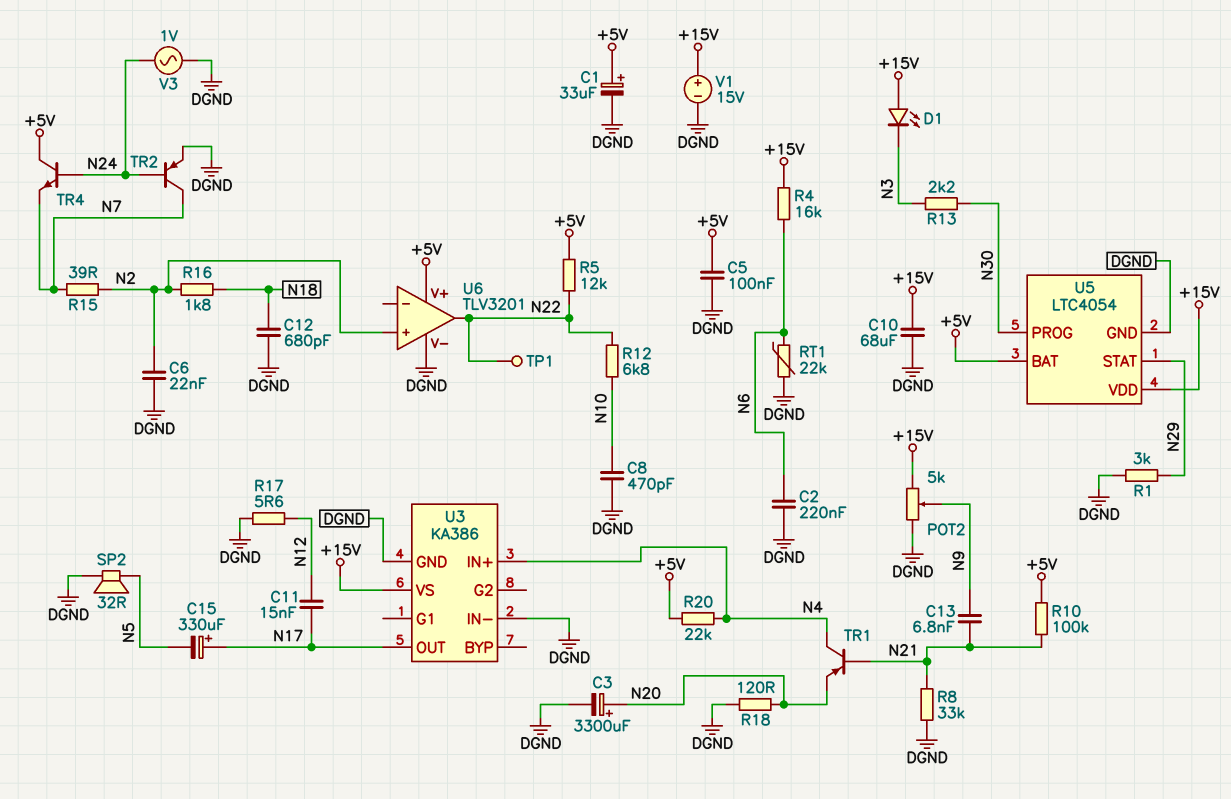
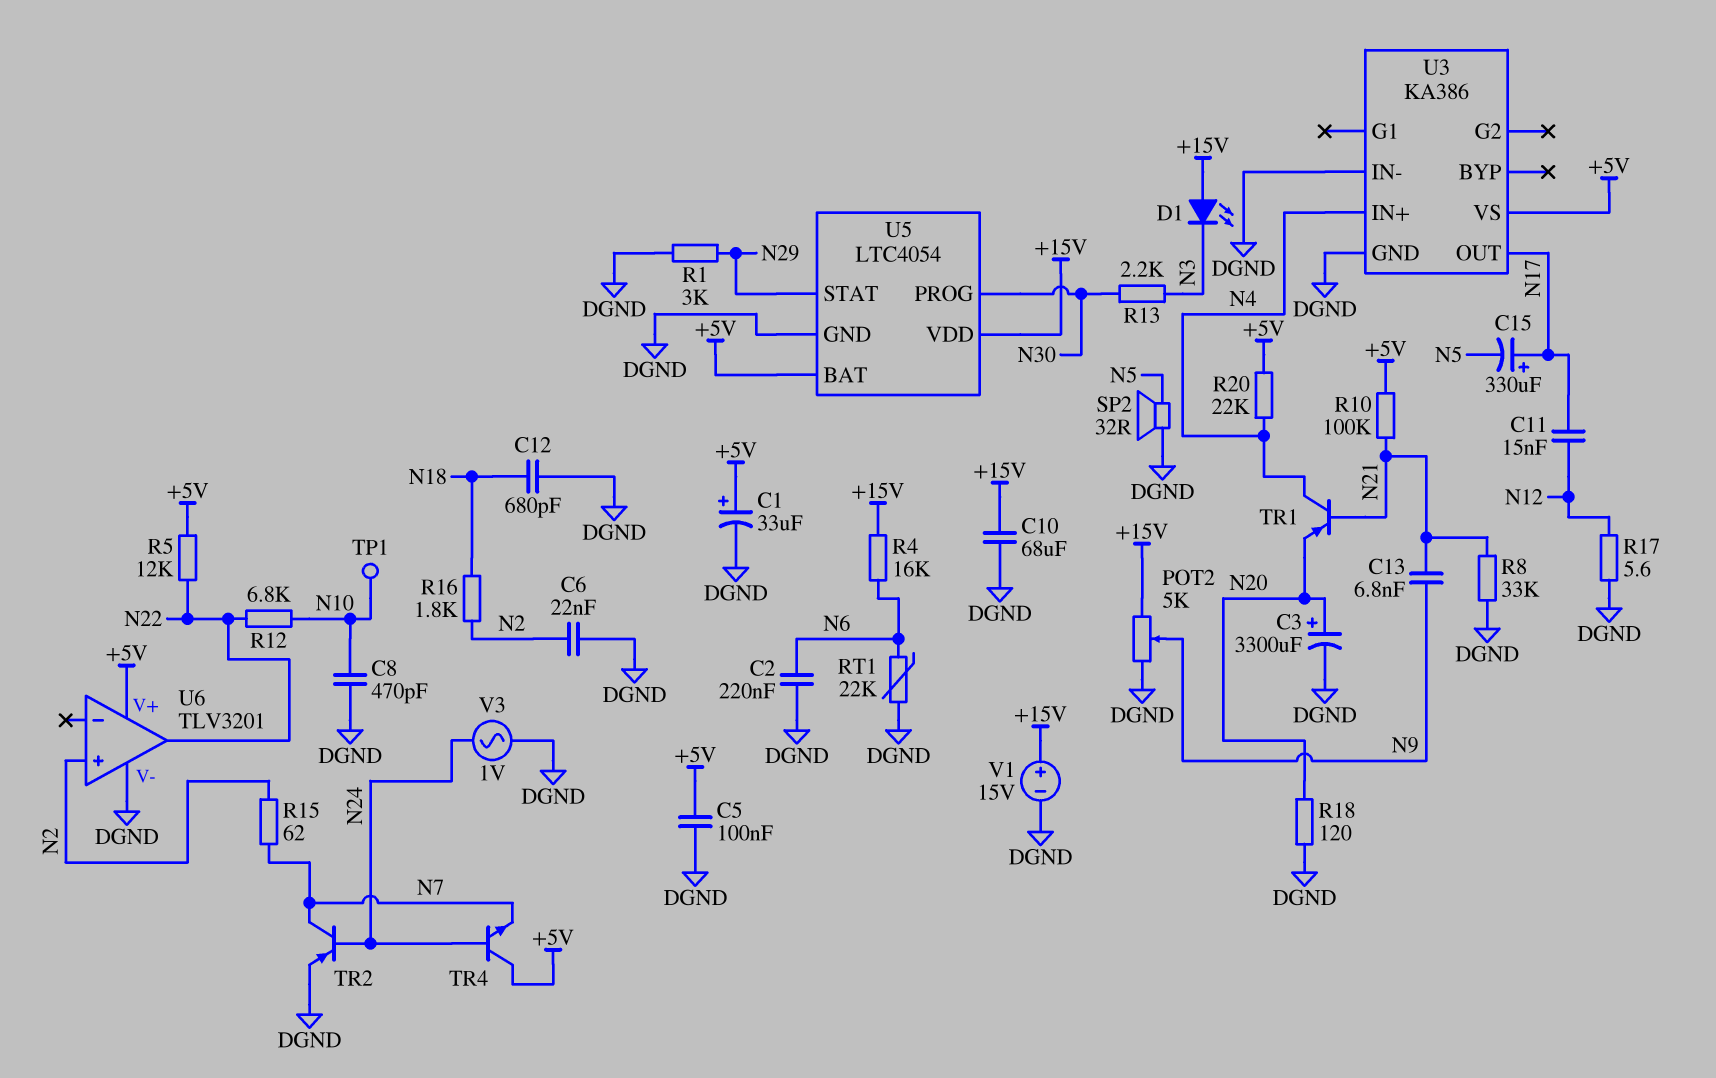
R15: 39 (N2, N7) -> 62 (N2, N7)
TP1: test point (N22) -> test point (N10)
U3 pin VS: +15V -> +5V

